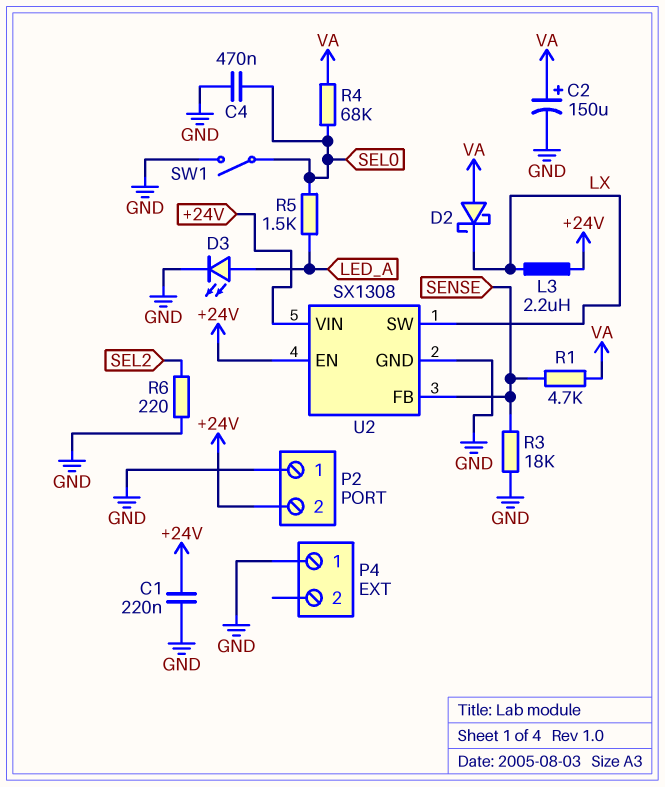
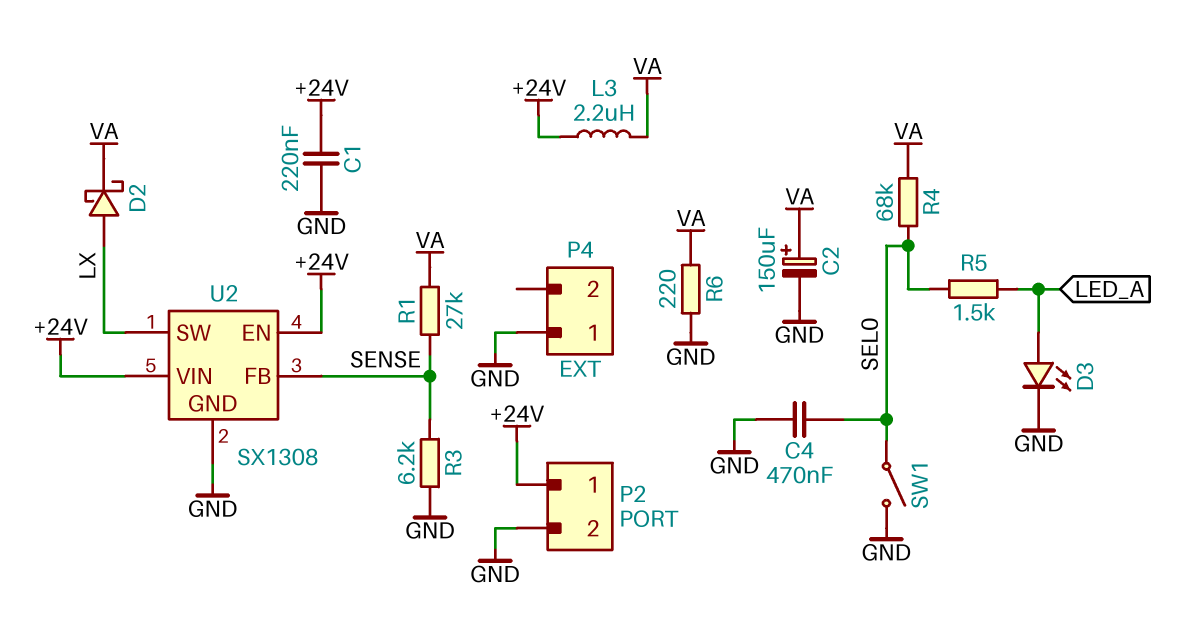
D2: schottky (A VA, K LX) -> schottky (A LX, K VA)
L3: 2.2uH (+24V, LX) -> 2.2uH (+24V, VA)
P2 pin 1: GND -> +24V
P2 pin 2: +24V -> GND
R1: 4.7k (SENSE, VA) -> 27k (SENSE, VA)
R3: 18k (GND, SENSE) -> 6.2k (GND, SENSE)
R6: 220 (GND, SEL2) -> 220 (GND, VA)

